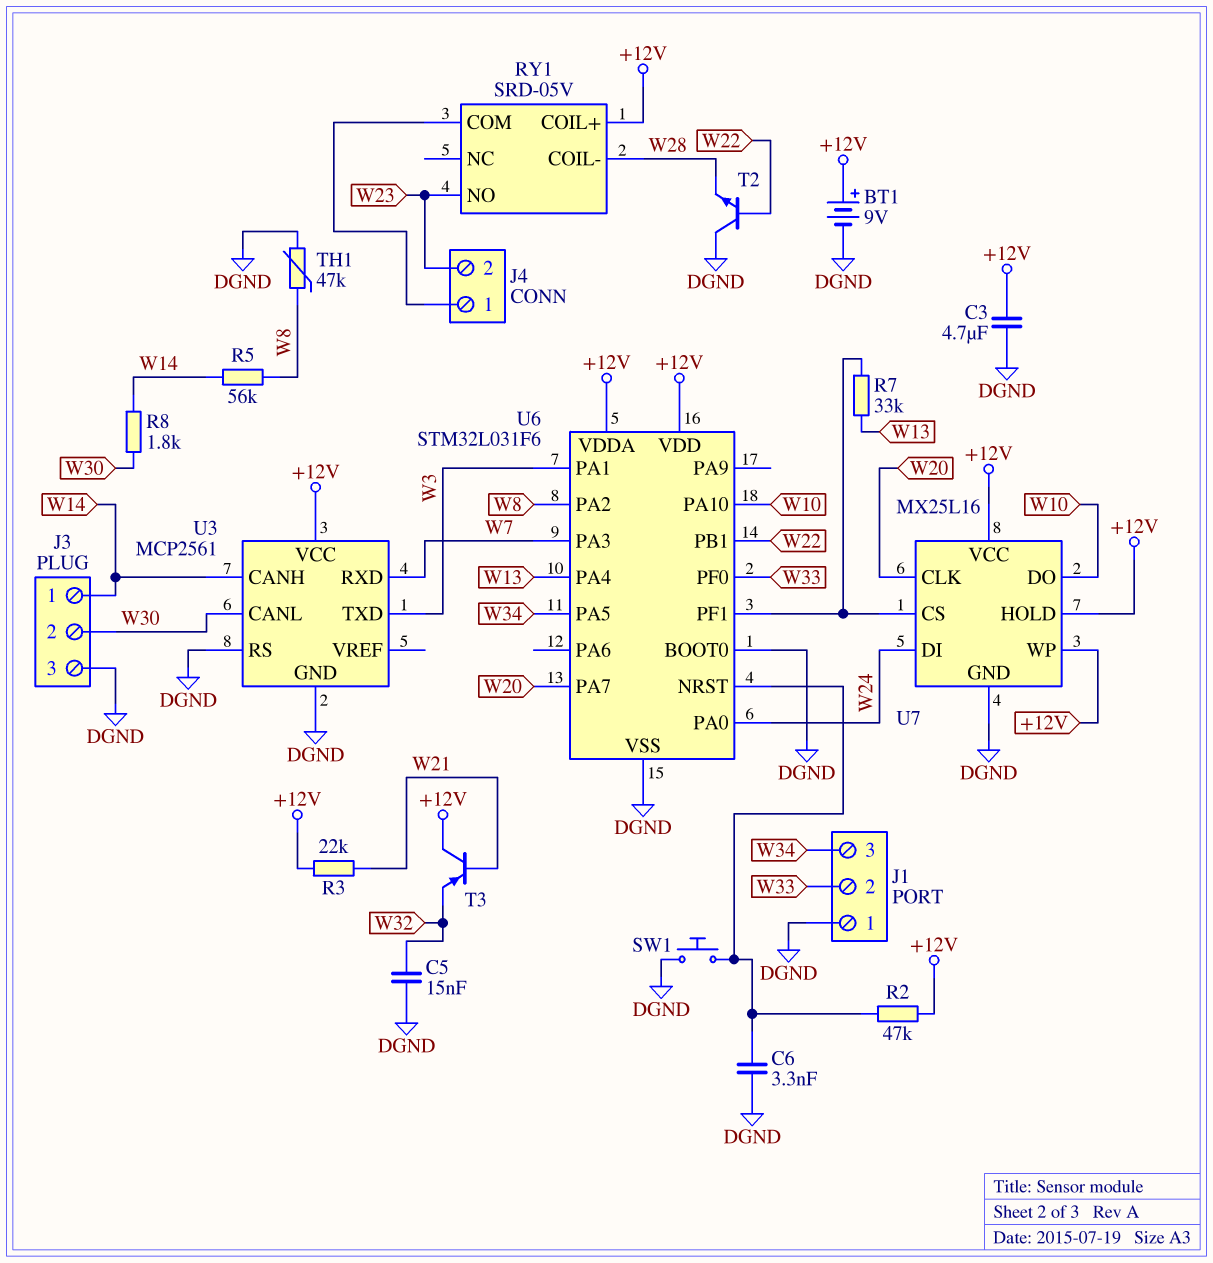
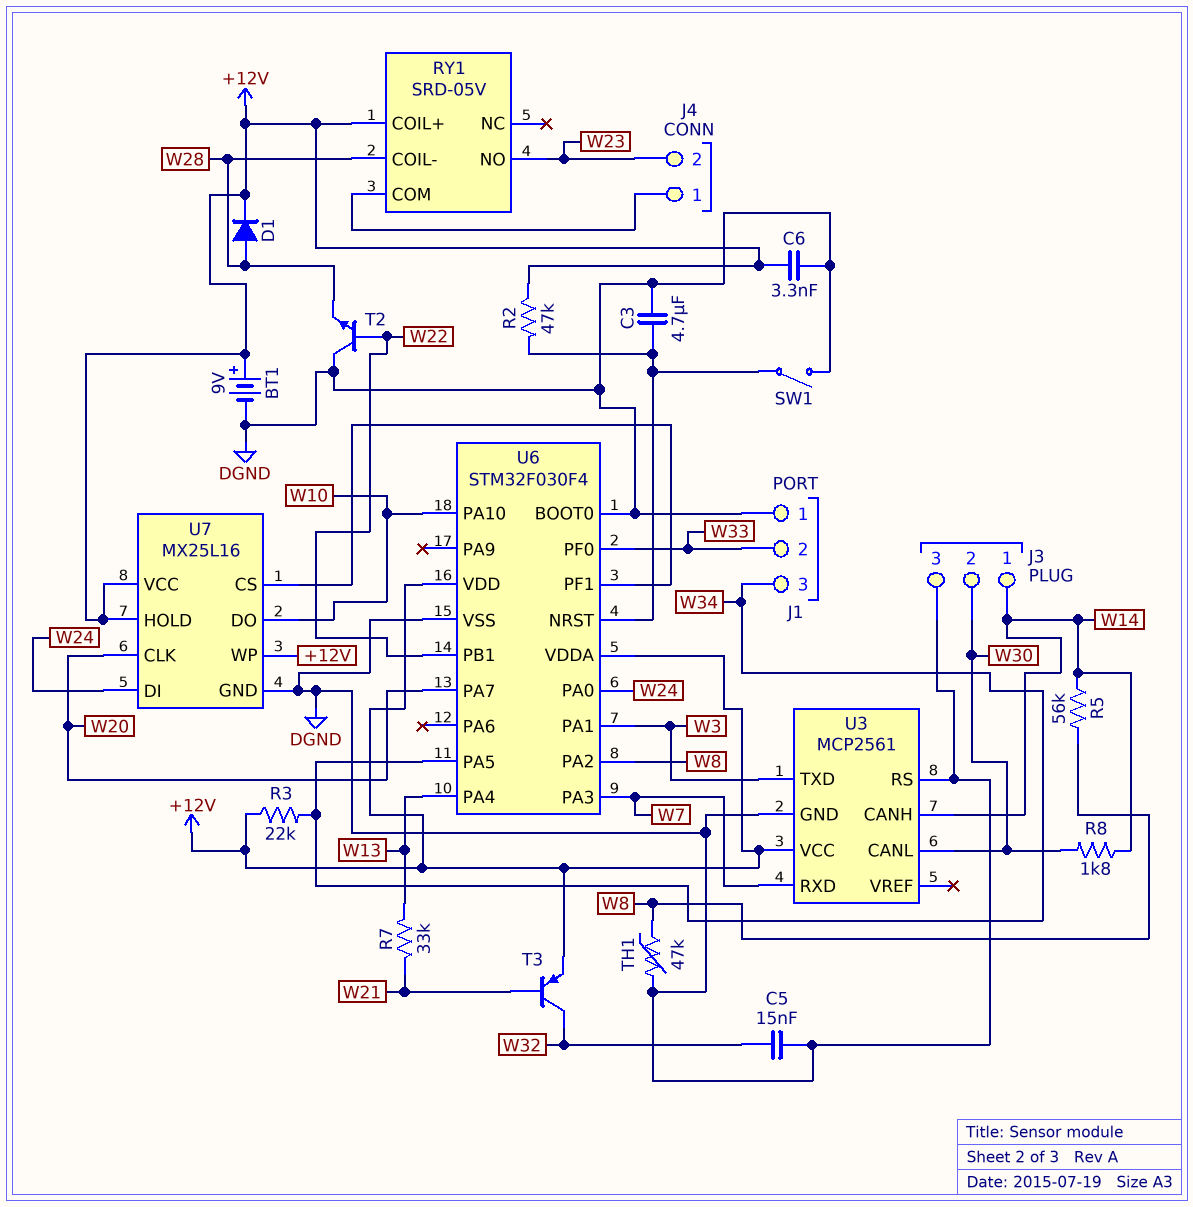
C3: 4.7uF (+12V, DGND) -> 4.7uF (DGND, U6/NRST)
C6: 3.3nF (DGND, U6/NRST) -> 3.3nF (+12V, DGND)
D1: none -> diode (A W28, K +12V)
R3: 22k (+12V, W21) -> 22k (+12V, W34)
R7: 33k (U6/PF1, W13) -> 33k (W13, W21)
SW1: button (DGND, U6/NRST) -> switch (DGND, U6/NRST)
T3: PNP (B W21, C +12V, E W32) -> PNP (B W21, C W32, E +12V)
U6: STM32L031F6 -> STM32F030F4

